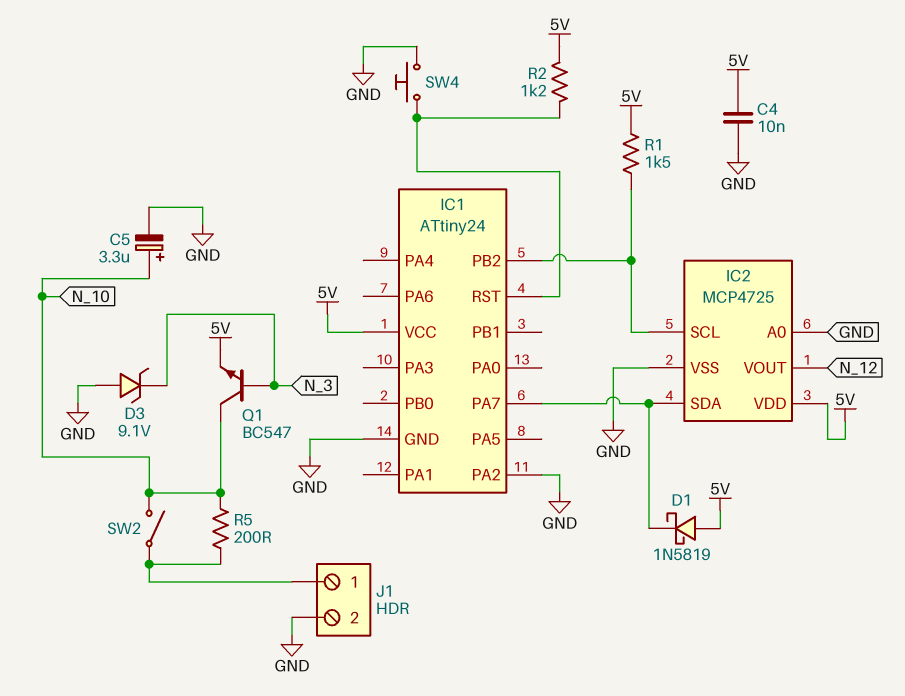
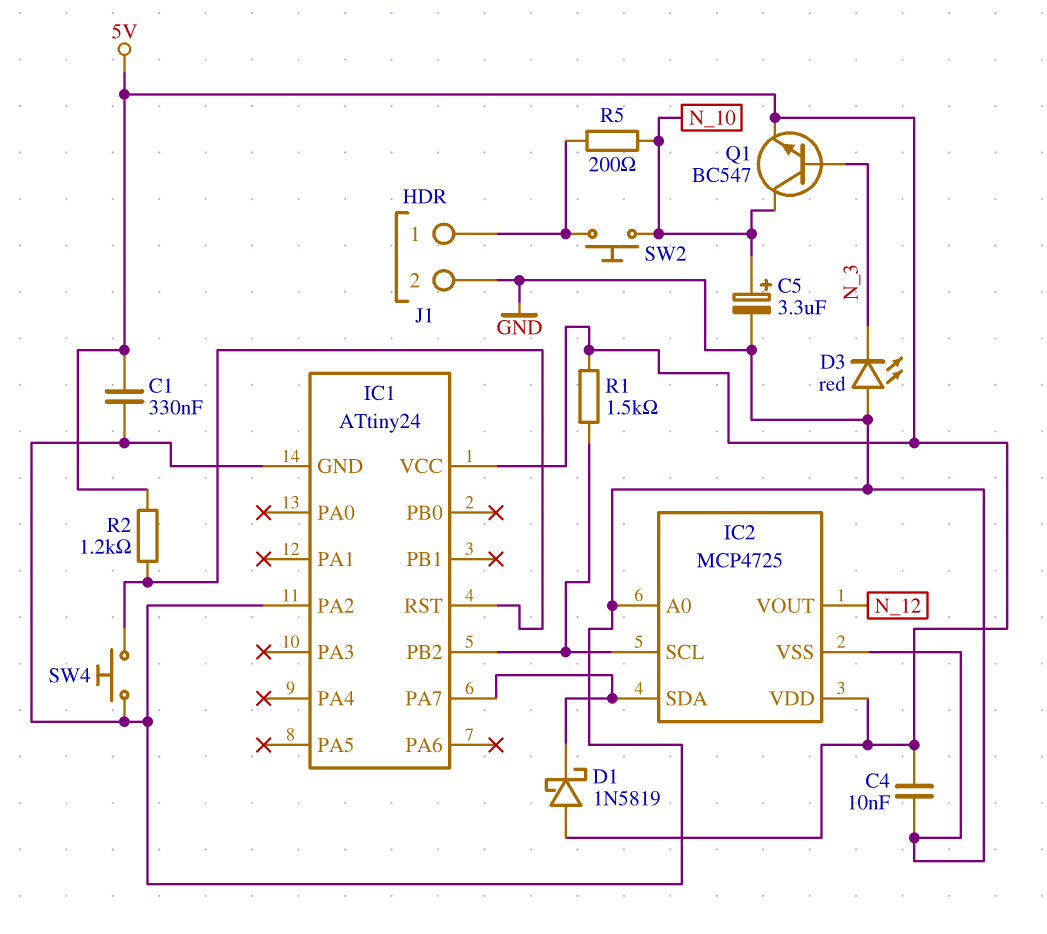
C1: none -> 330nF (5V, GND)
D3: zener 9.1V (A GND, K N_3) -> LED red (A GND, K N_3)
SW2: switch (J1/1, N_10) -> button (J1/1, N_10)

